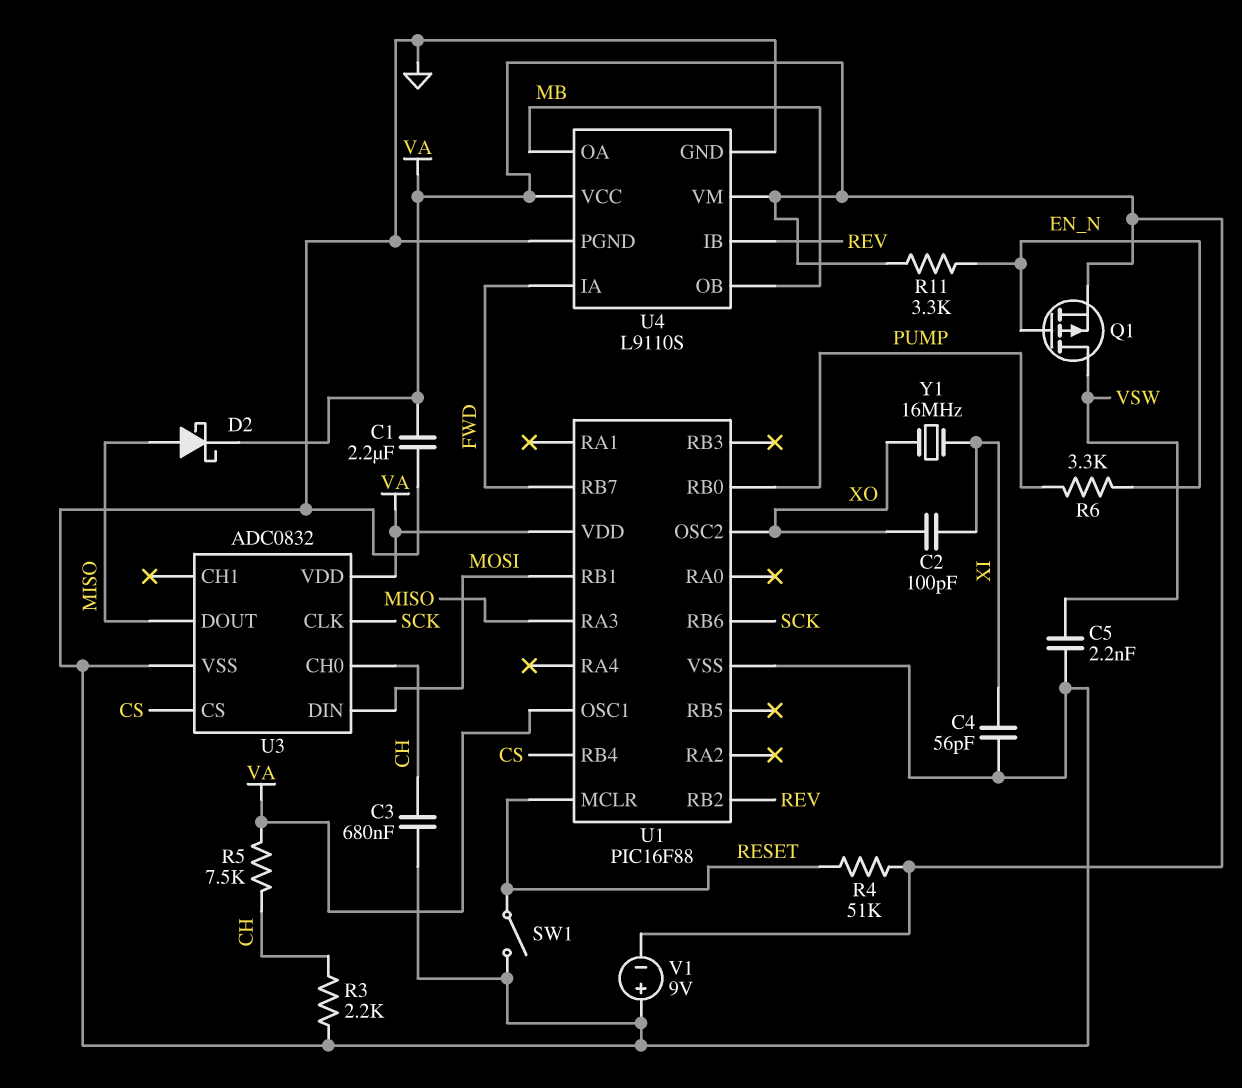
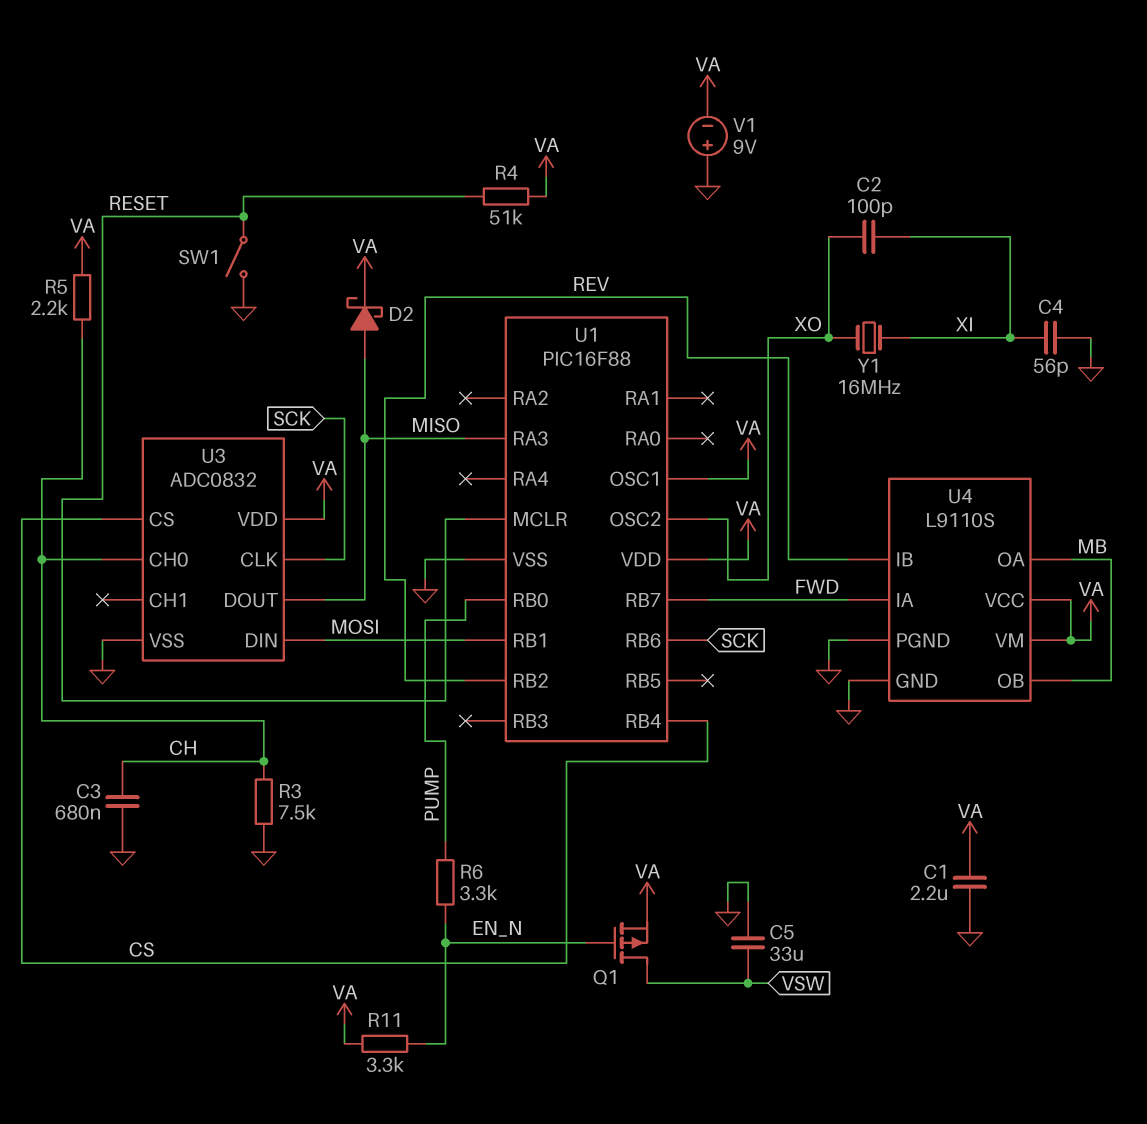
C5: 2.2nF (GND, VSW) -> 33uF (GND, VSW)
R3: 2.2k (CH, GND) -> 7.5k (CH, GND)
R5: 7.5k (CH, VA) -> 2.2k (CH, VA)

